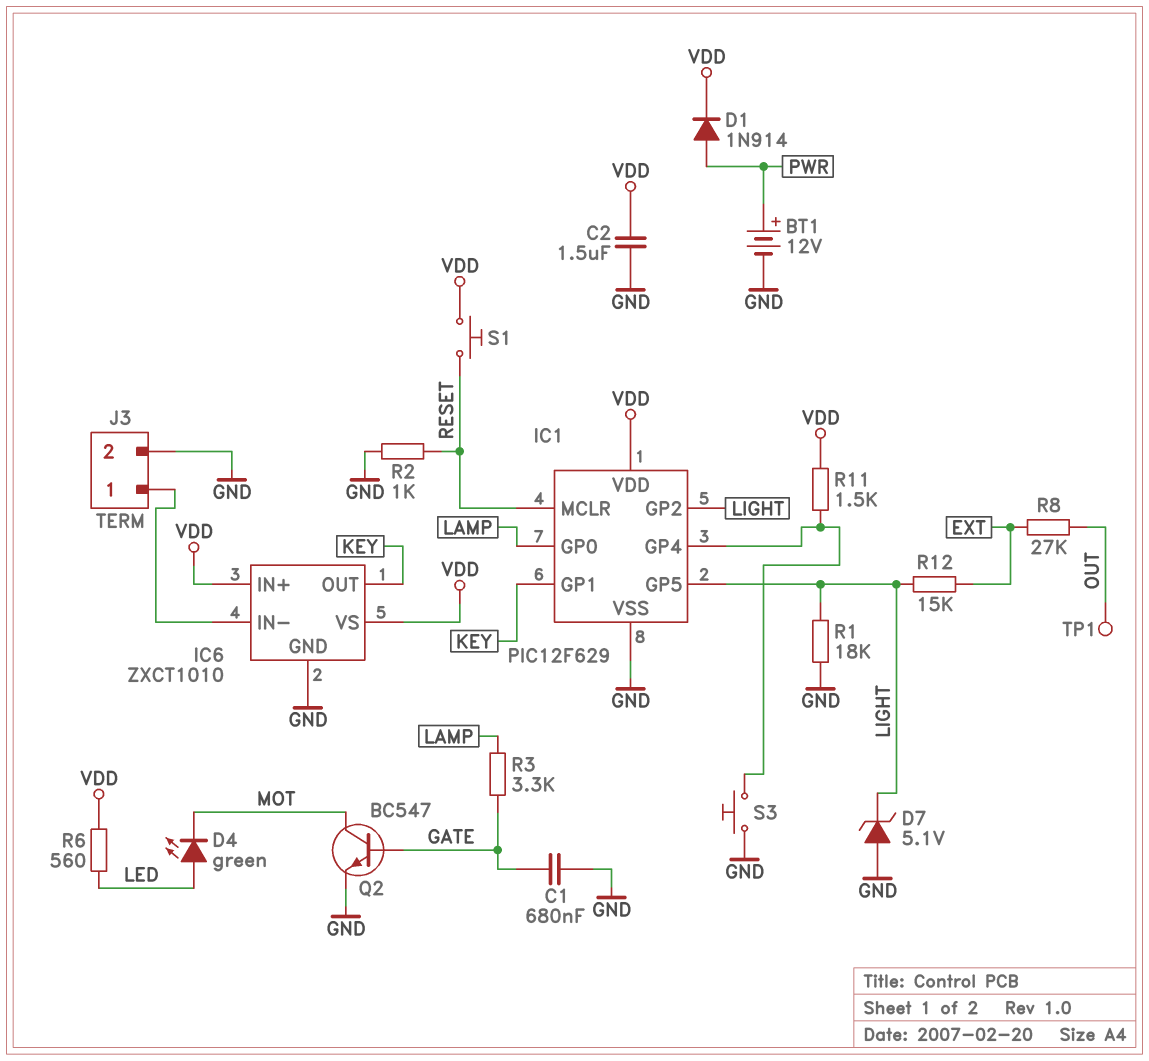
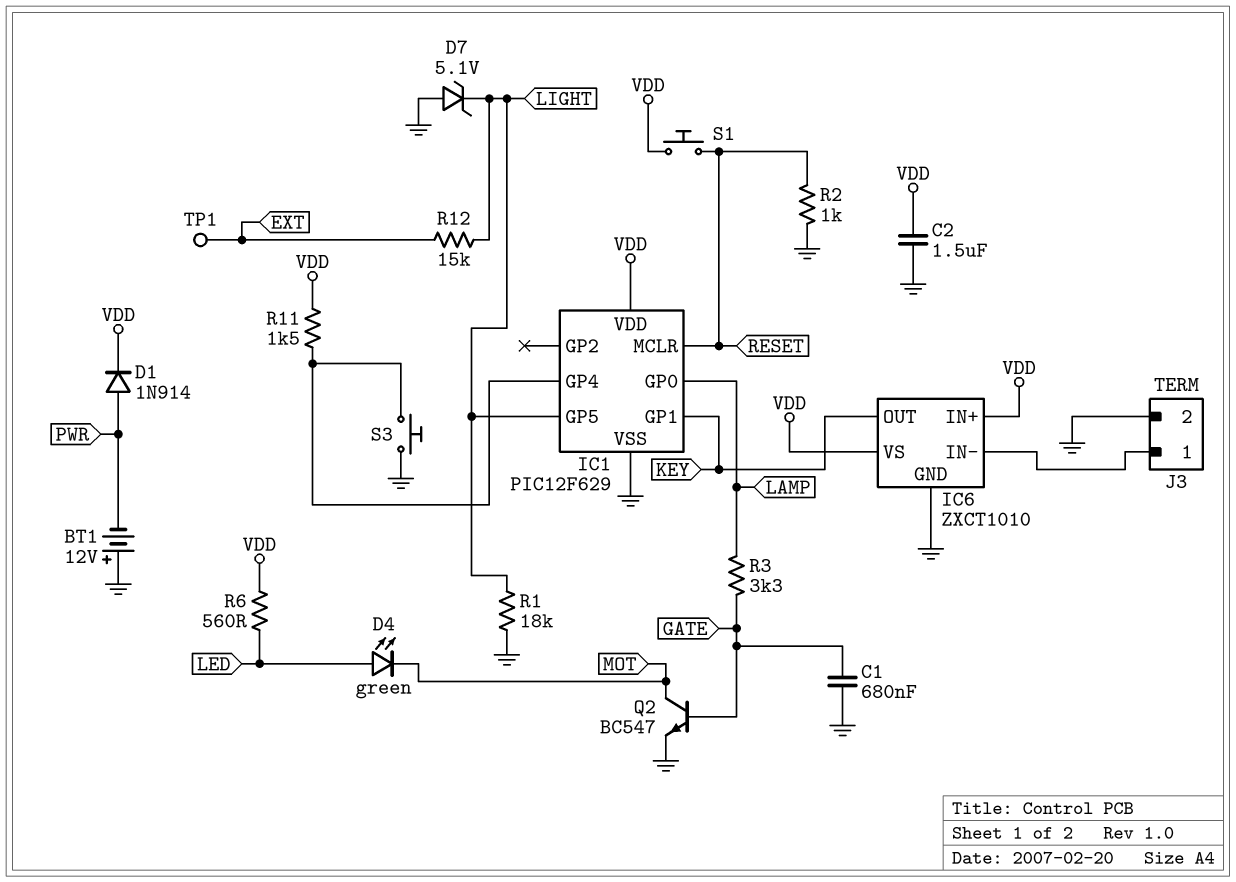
BT1: 12V (plus PWR, minus GND) -> 12V (plus GND, minus PWR)
IC1 pin GP2: LIGHT -> none
R8: 27k (EXT, OUT) -> none
TP1: test point (OUT) -> test point (EXT)

